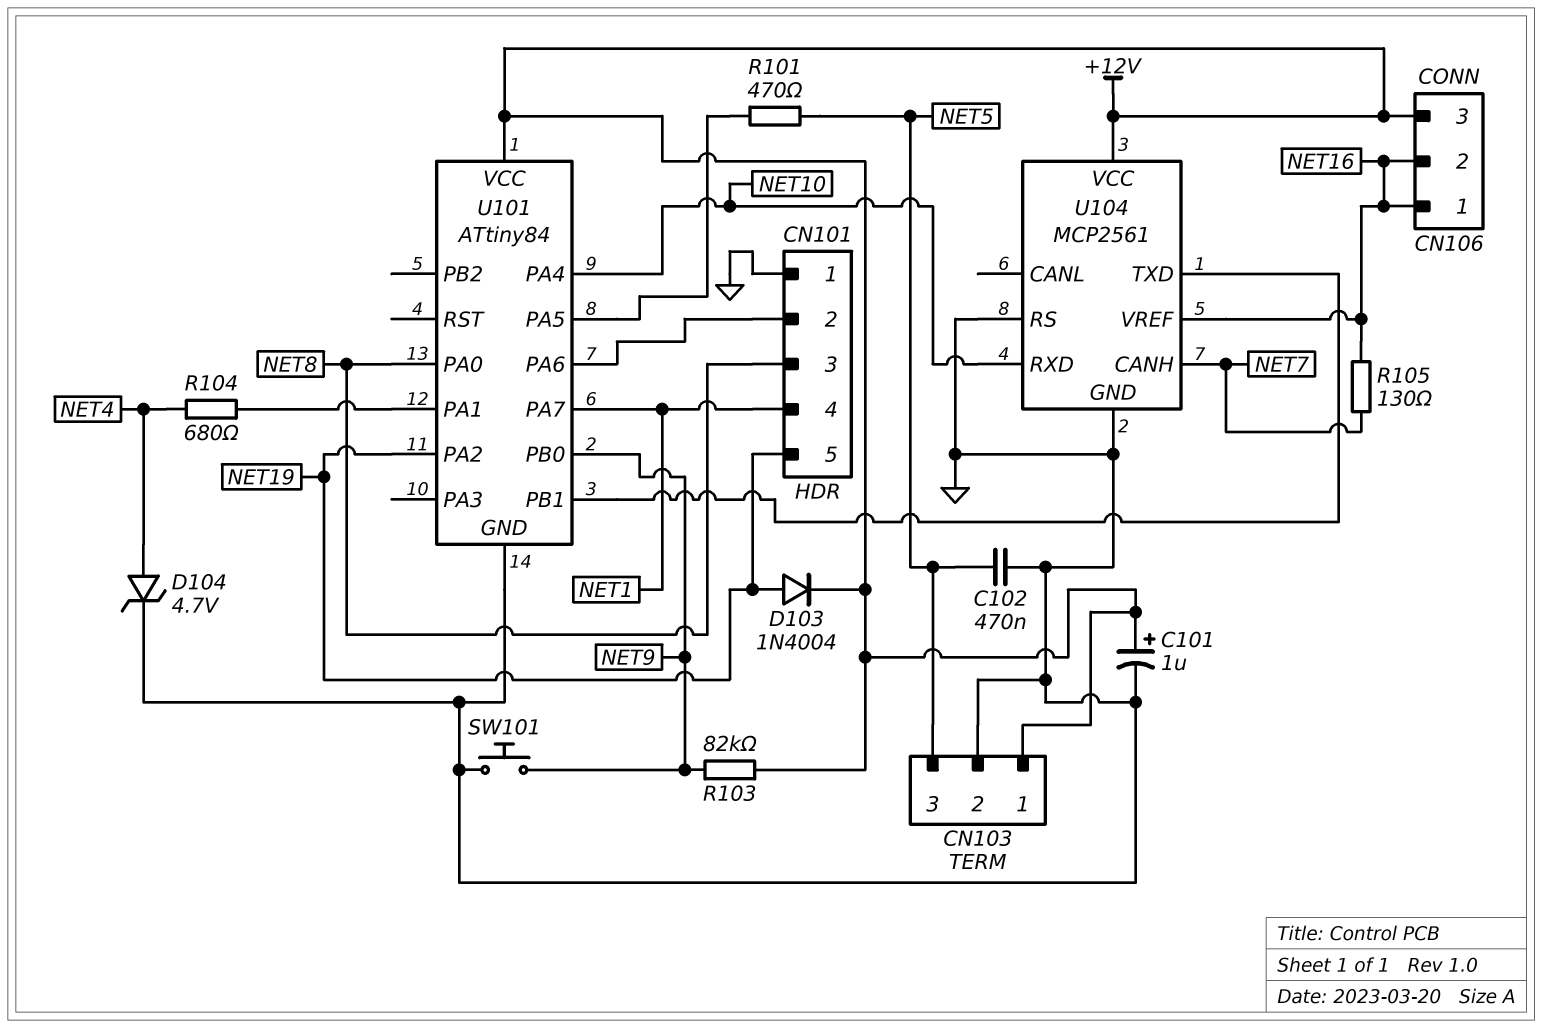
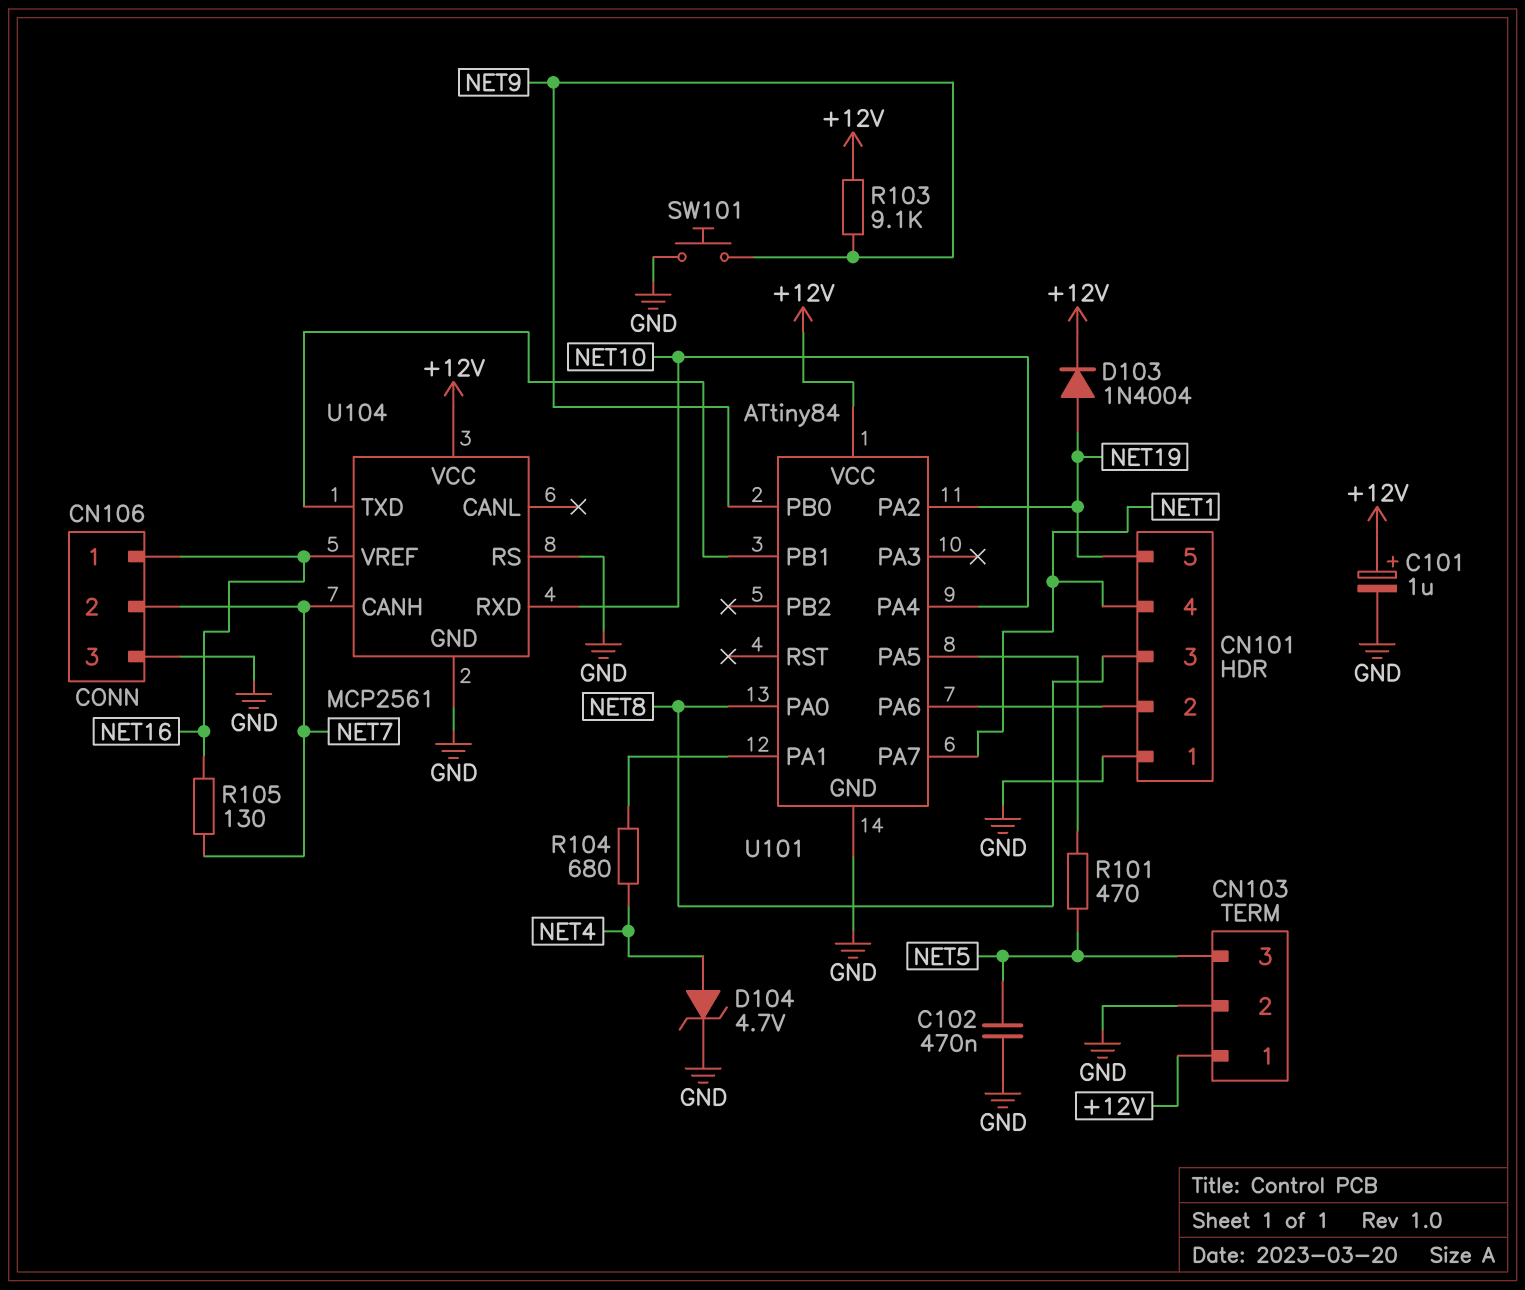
CN106 pin 2: NET16 -> NET7
CN106 pin 3: +12V -> GND
R103: 82k (+12V, NET9) -> 9.1k (+12V, NET9)

